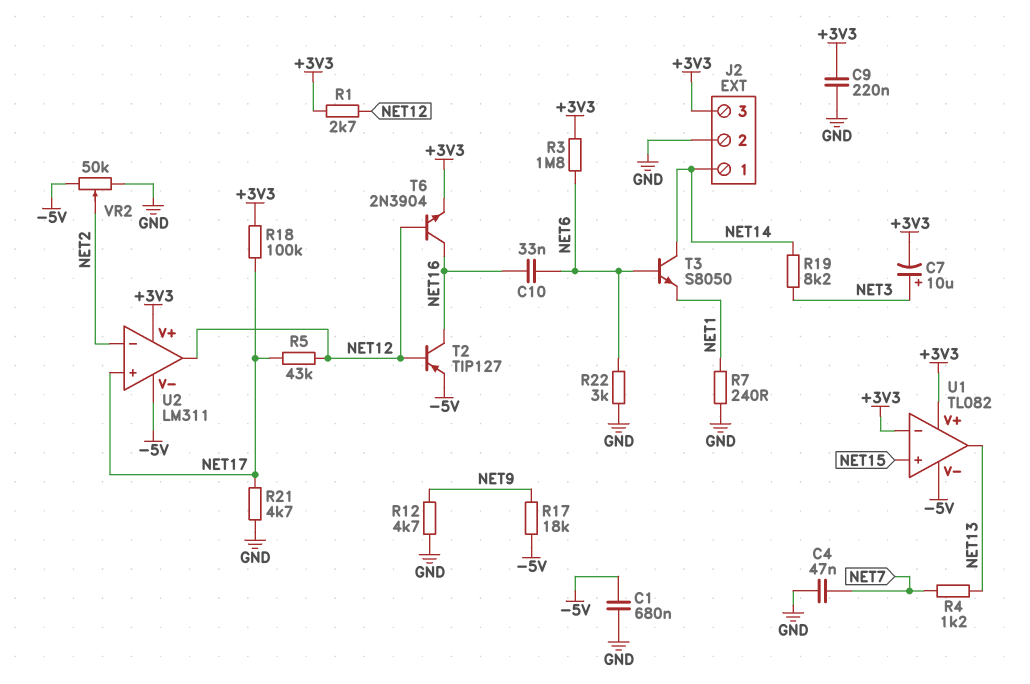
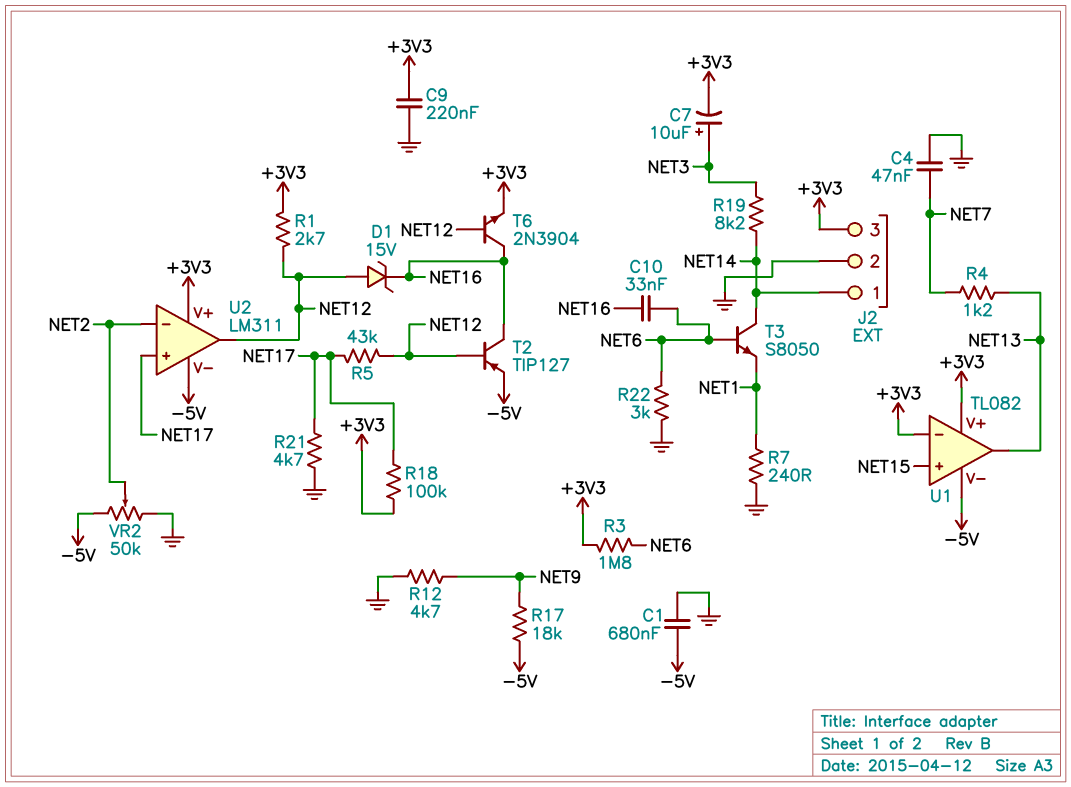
D1: none -> zener 15V (A NET12, K NET16)

